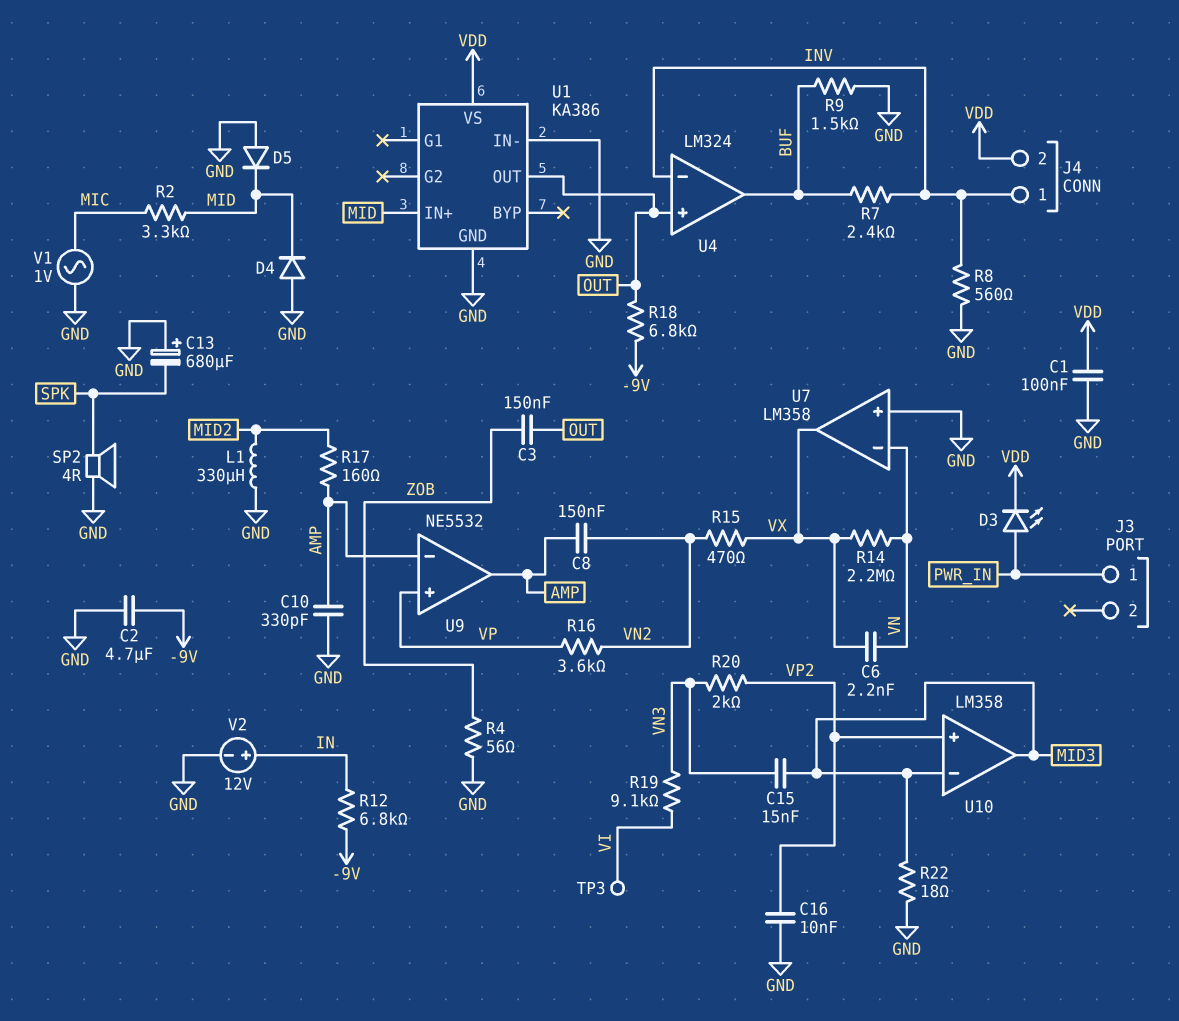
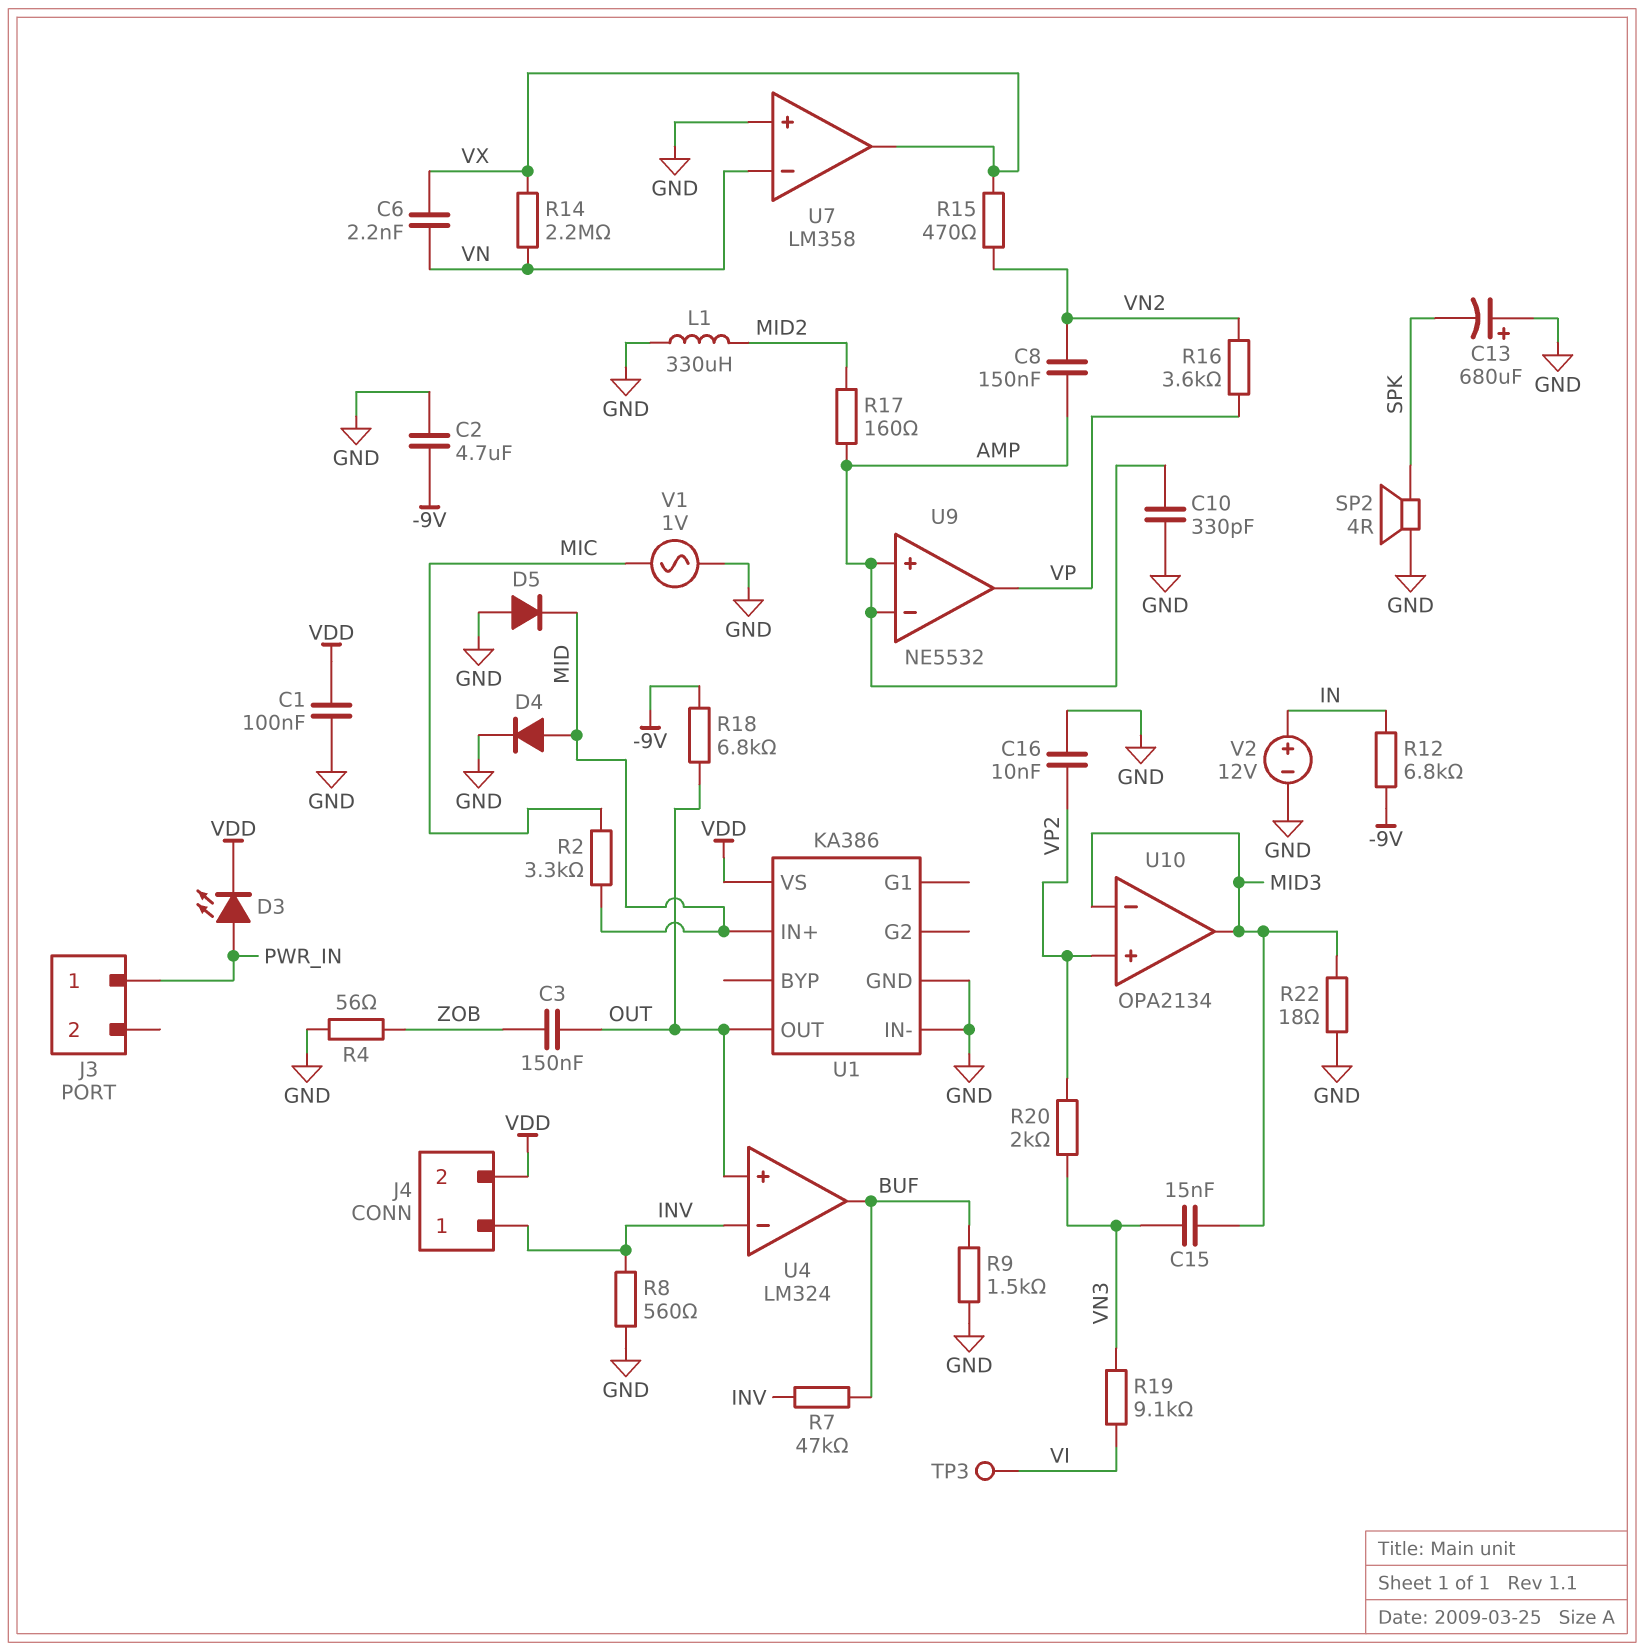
D4: diode (A GND, K MID) -> diode (A MID, K GND)
R7: 2.4k (BUF, INV) -> 47k (BUF, INV)
U9 pin in+: VP -> AMP
U9 pin out: AMP -> VP
U10: LM358 -> OPA2134

